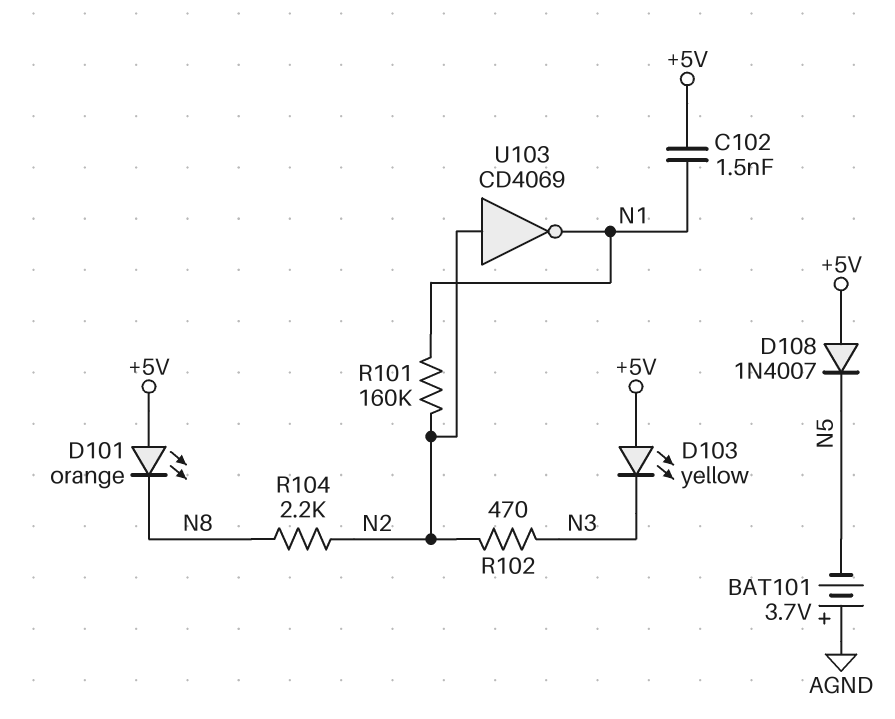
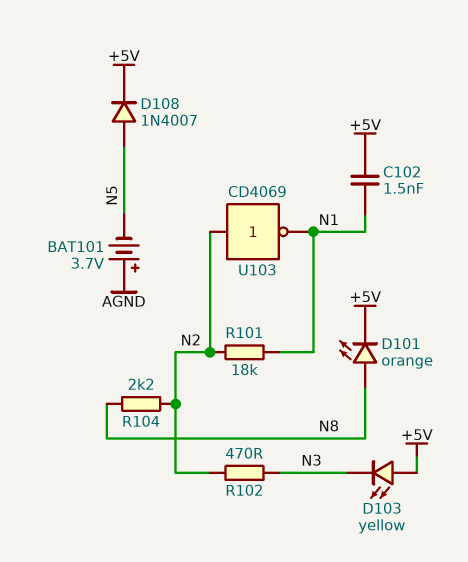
D101: LED orange (A +5V, K N8) -> LED orange (A N8, K +5V)
D108: diode 1N4007 (A +5V, K N5) -> diode 1N4007 (A N5, K +5V)
R101: 160k (N1, N2) -> 18k (N1, N2)

